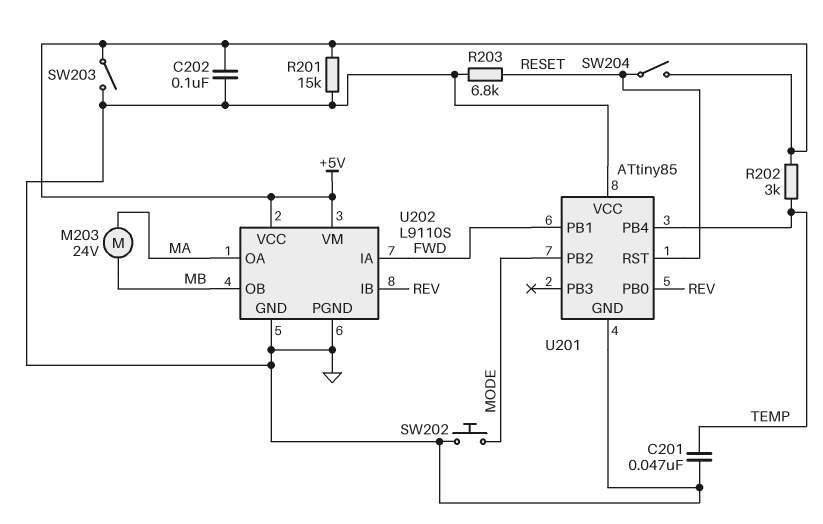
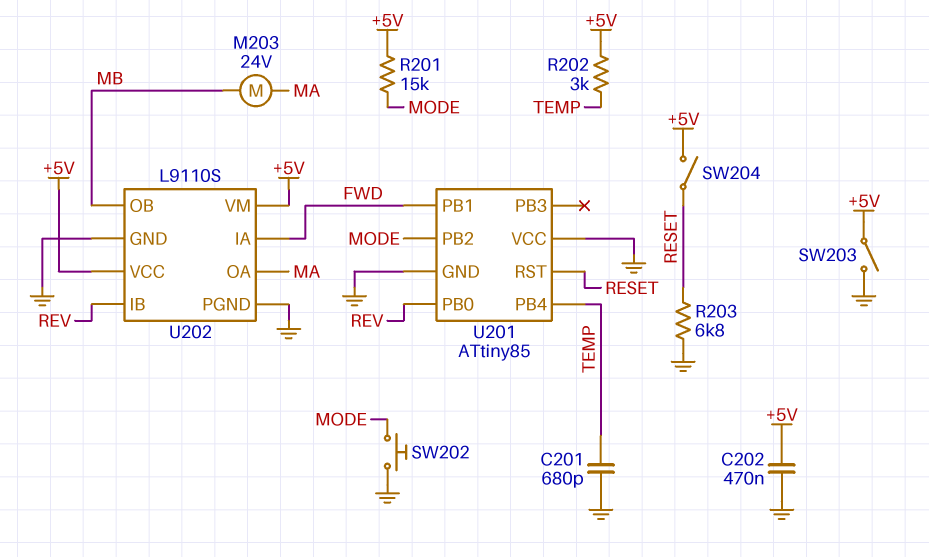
C201: 47nF (GND, TEMP) -> 680pF (GND, TEMP)
C202: 100nF (+5V, GND) -> 470nF (+5V, GND)
R201: 15k (+5V, GND) -> 15k (+5V, MODE)

